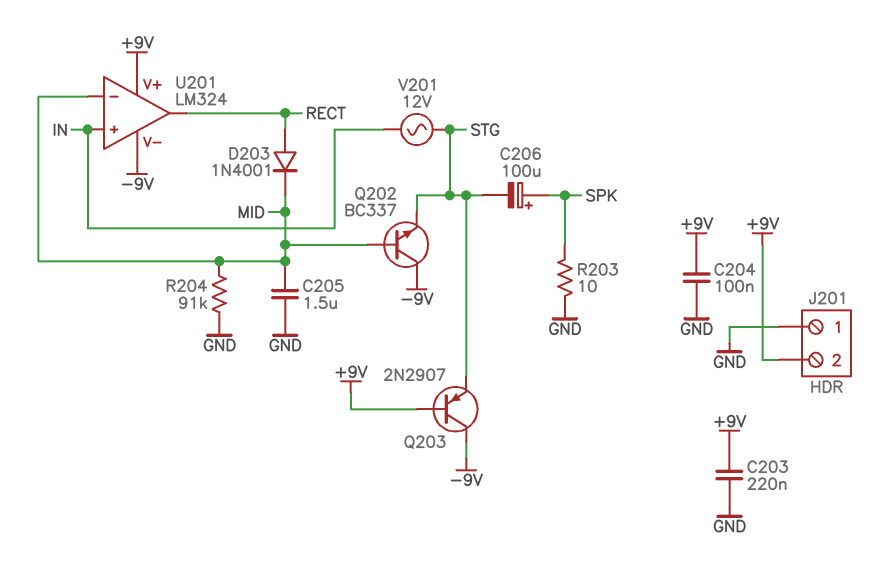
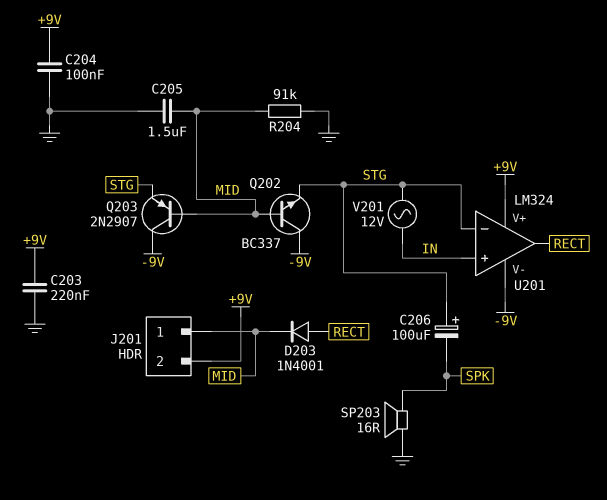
C206: 100uF (plus SPK, minus STG) -> 100uF (plus STG, minus SPK)
J201 pin 1: GND -> MID
Q203: PNP 2N2907 (B +9V, C -9V, E STG) -> PNP 2N2907 (B MID, C -9V, E STG)
R203: 10 (GND, SPK) -> none
SP203: none -> speaker 16R (GND, SPK)
U201 pin in-: MID -> STG

